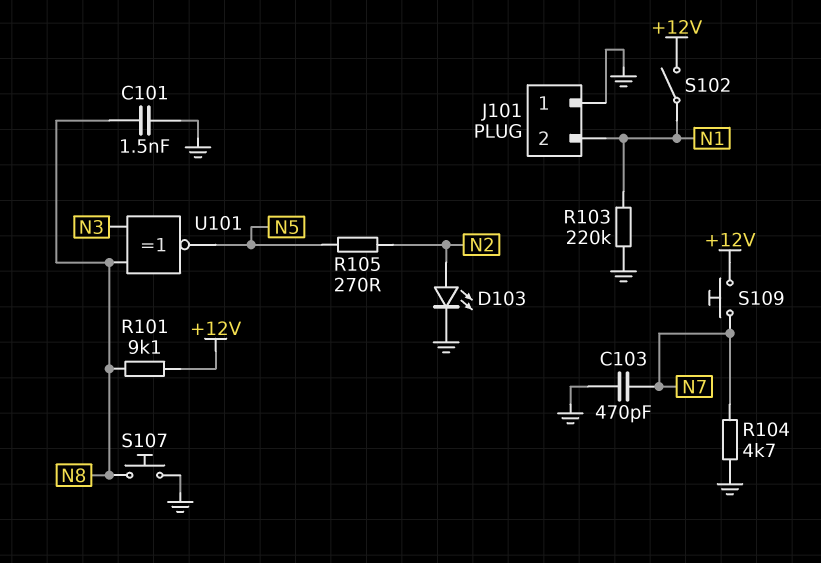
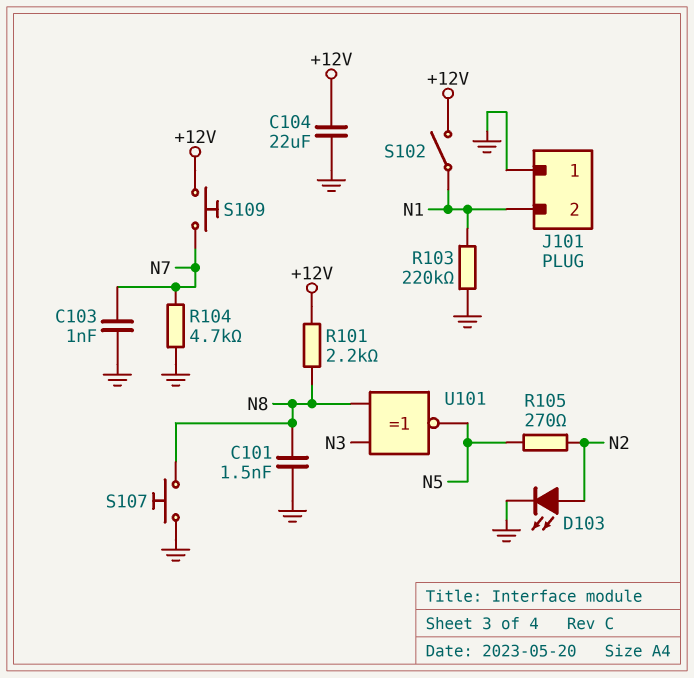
C103: 470pF (GND, N7) -> 1nF (GND, N7)
C104: none -> 22uF (+12V, GND)
R101: 9.1k (+12V, N8) -> 2.2k (+12V, N8)

